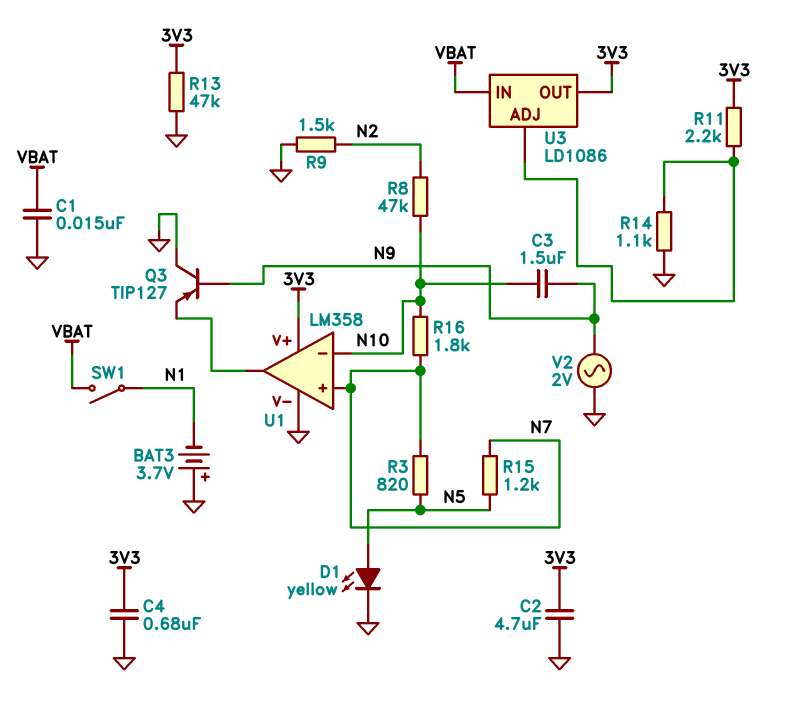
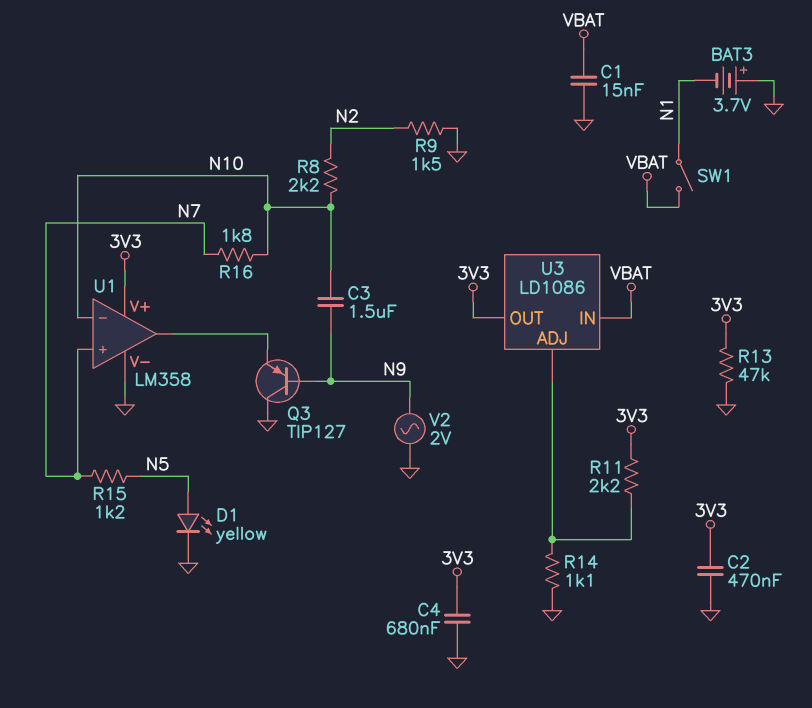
C2: 4.7uF (3V3, GND) -> 470nF (3V3, GND)
R3: 820 (N5, N7) -> none
R8: 47k (N2, N10) -> 2.2k (N2, N10)

